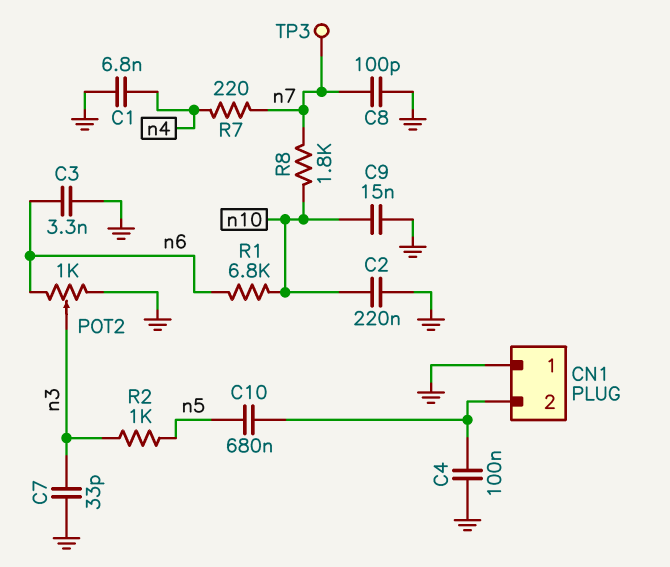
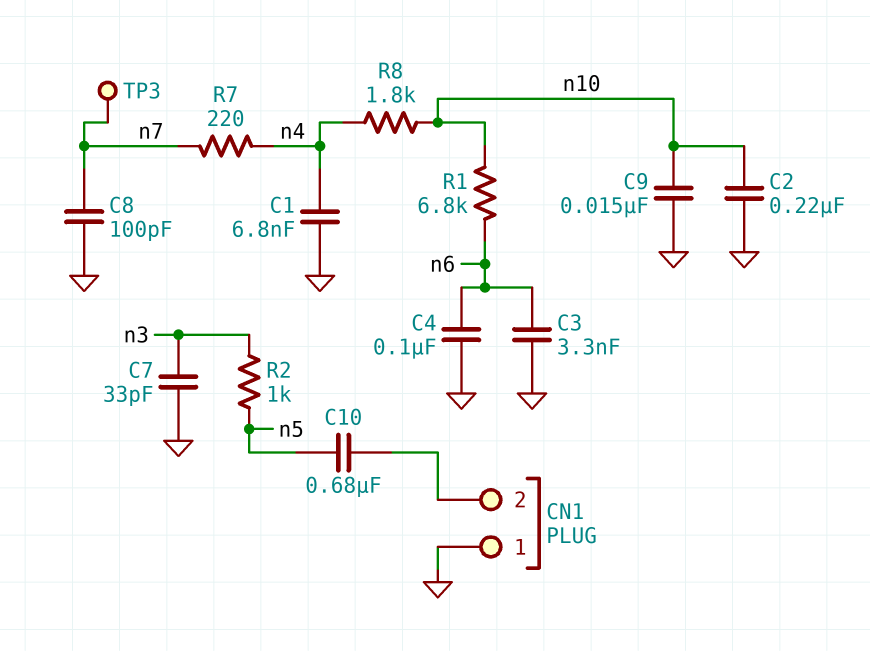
C4: 100nF (CN1/2, GND) -> 100nF (GND, n6)
POT2: 1k (GND, n6, wiper n3) -> none
R8: 1.8k (n7, n10) -> 1.8k (n4, n10)

